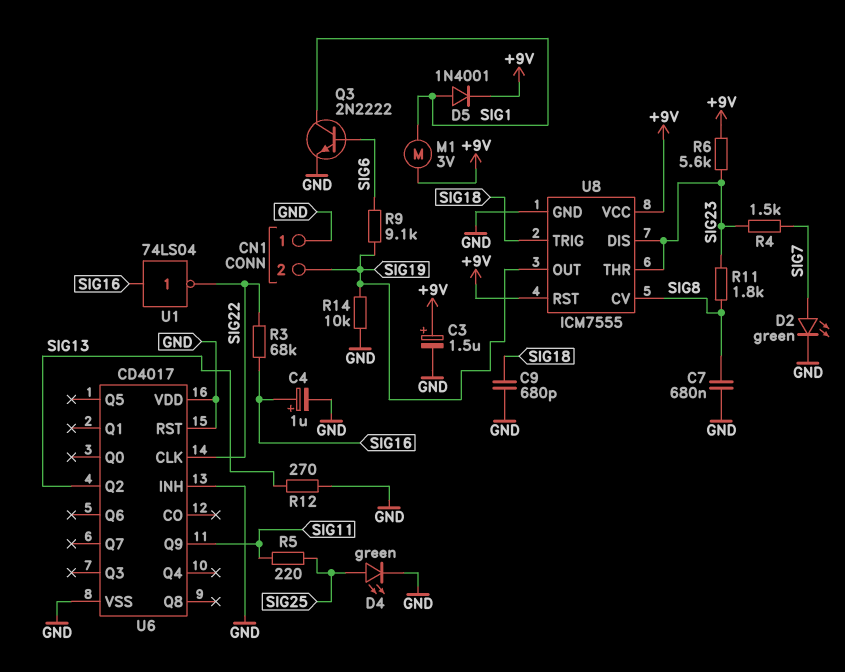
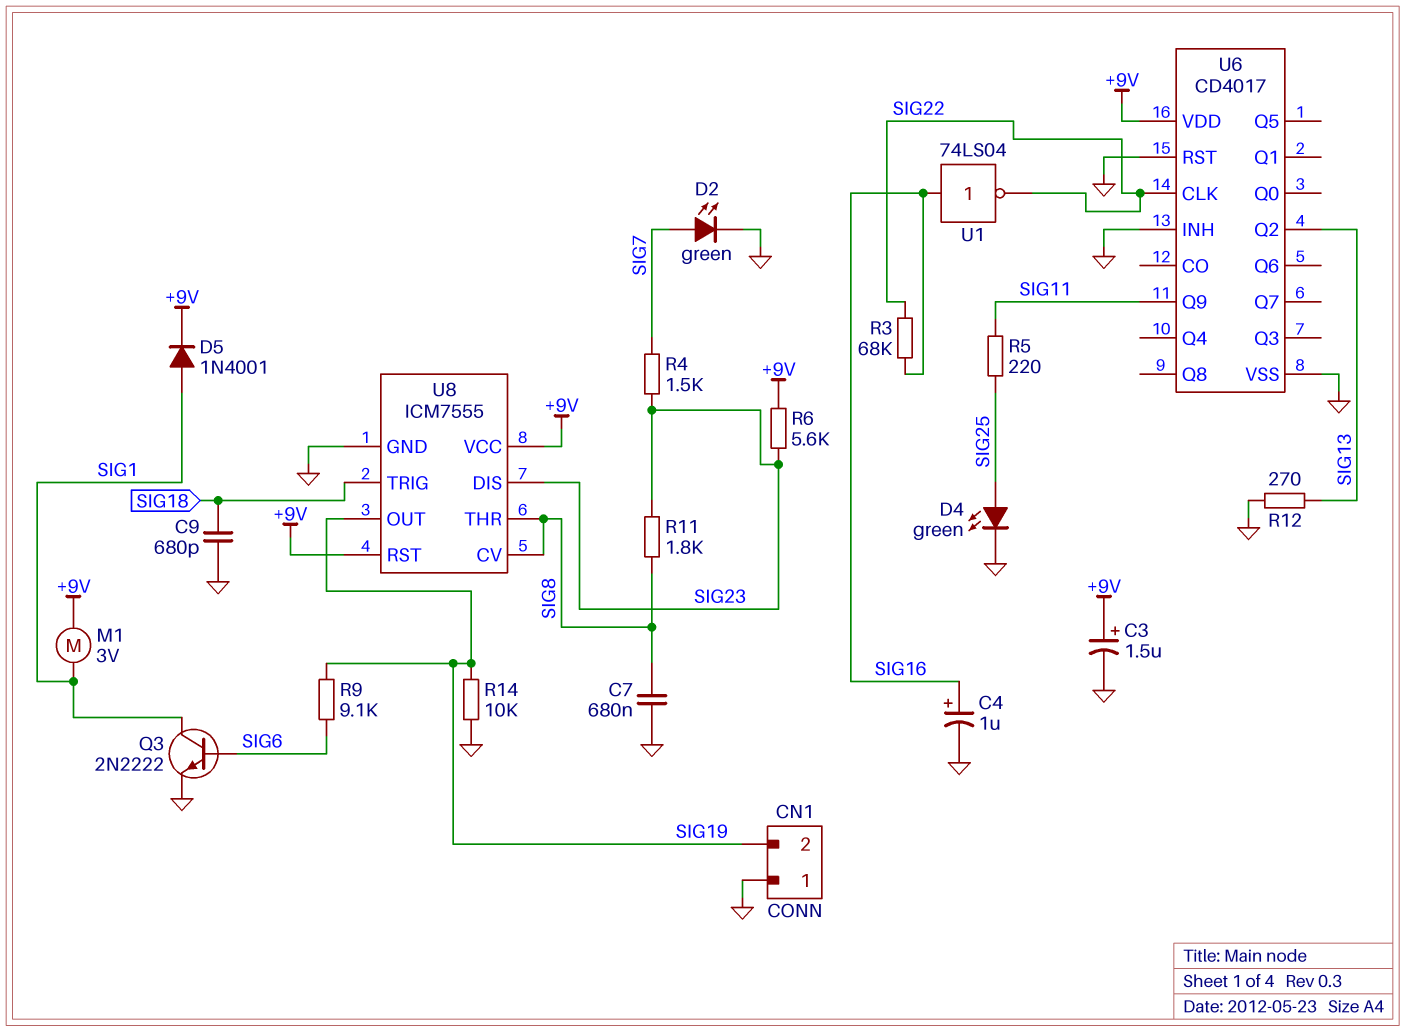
U6 pin VDD: GND -> +9V
U8 pin THR: SIG23 -> SIG8

